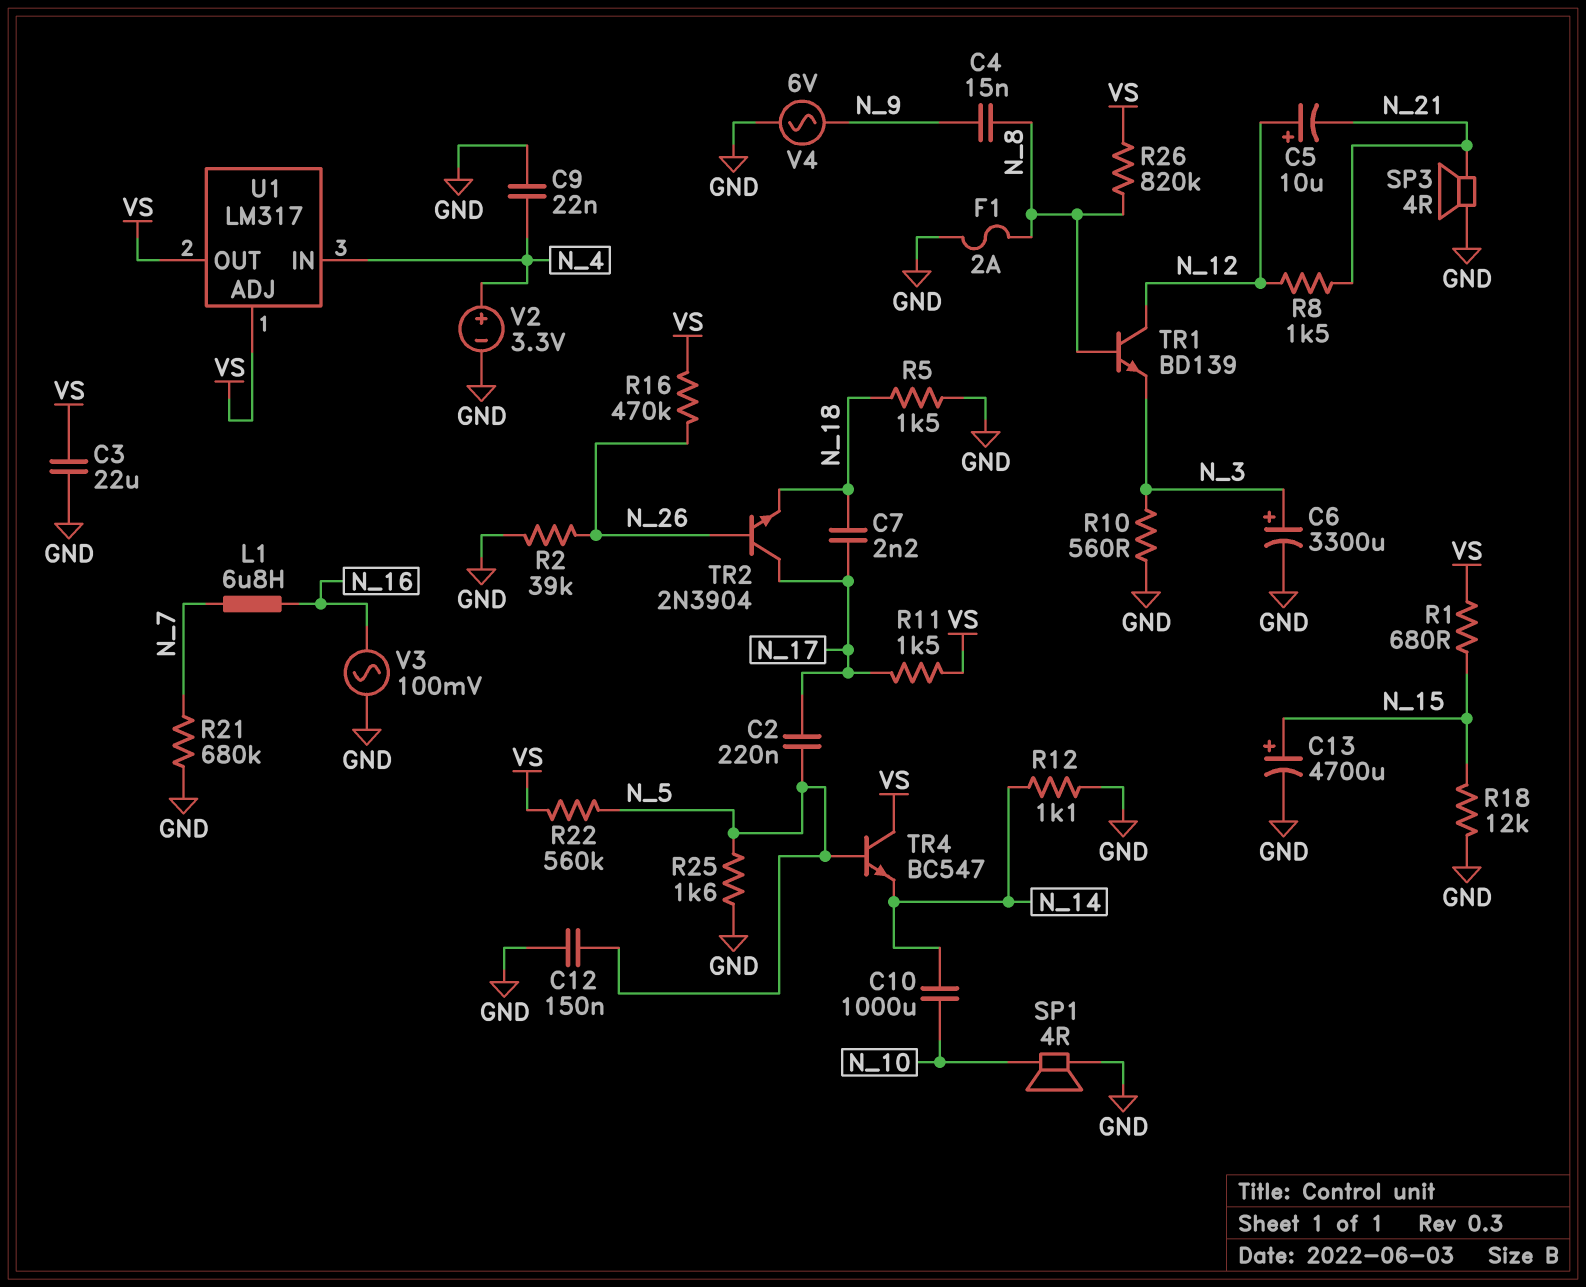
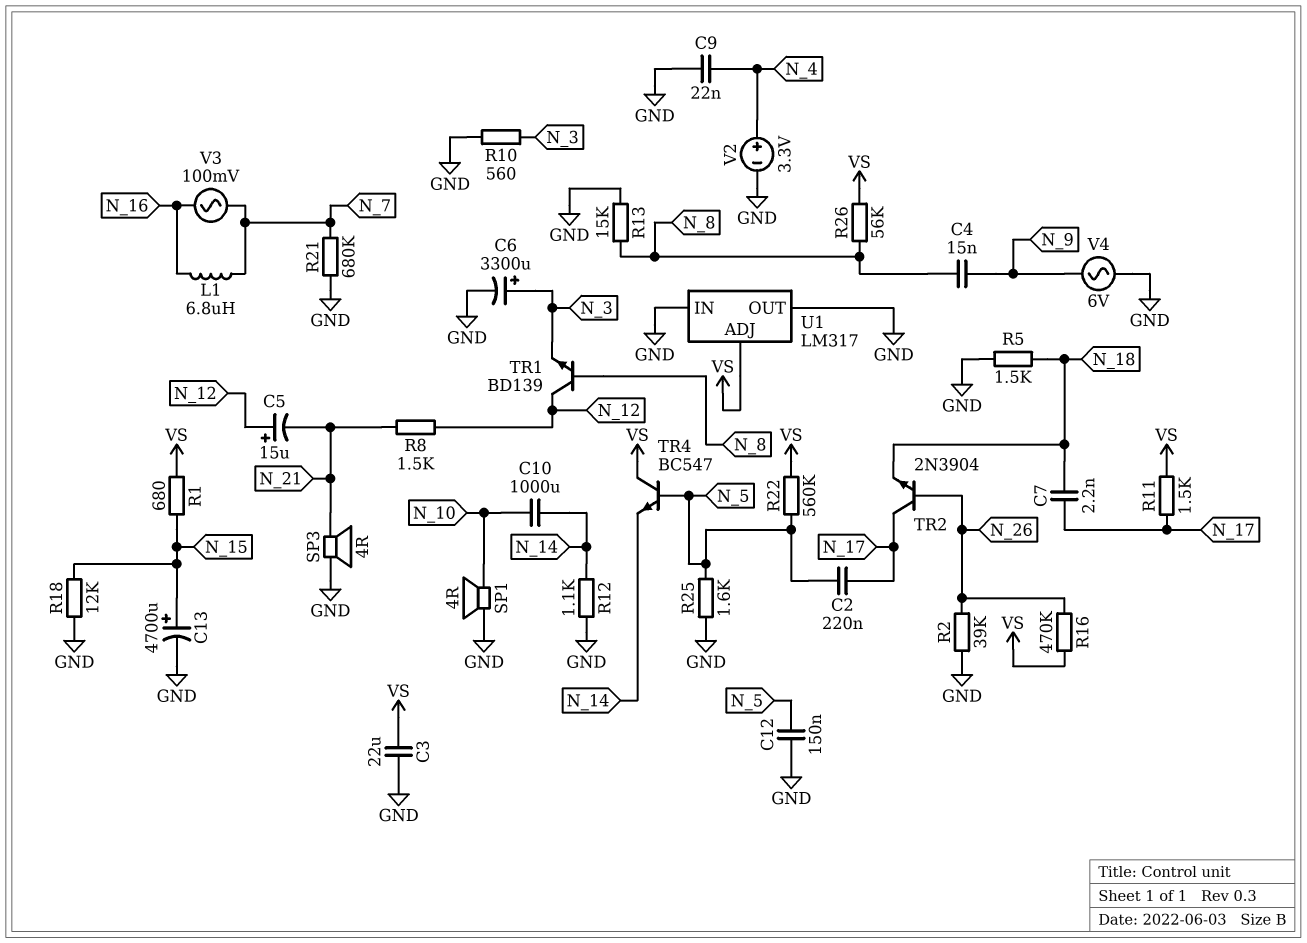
C5: 10uF (plus N_12, minus N_21) -> 15uF (plus N_12, minus N_21)
F1: 2A (GND, N_8) -> none
R13: none -> 15k (GND, N_8)
R26: 820k (N_8, VS) -> 56k (N_8, VS)
U1 pin IN: N_4 -> GND
U1 pin OUT: VS -> GND
V3: AC 100mV (GND, N_16) -> AC 100mV (N_7, N_16)

